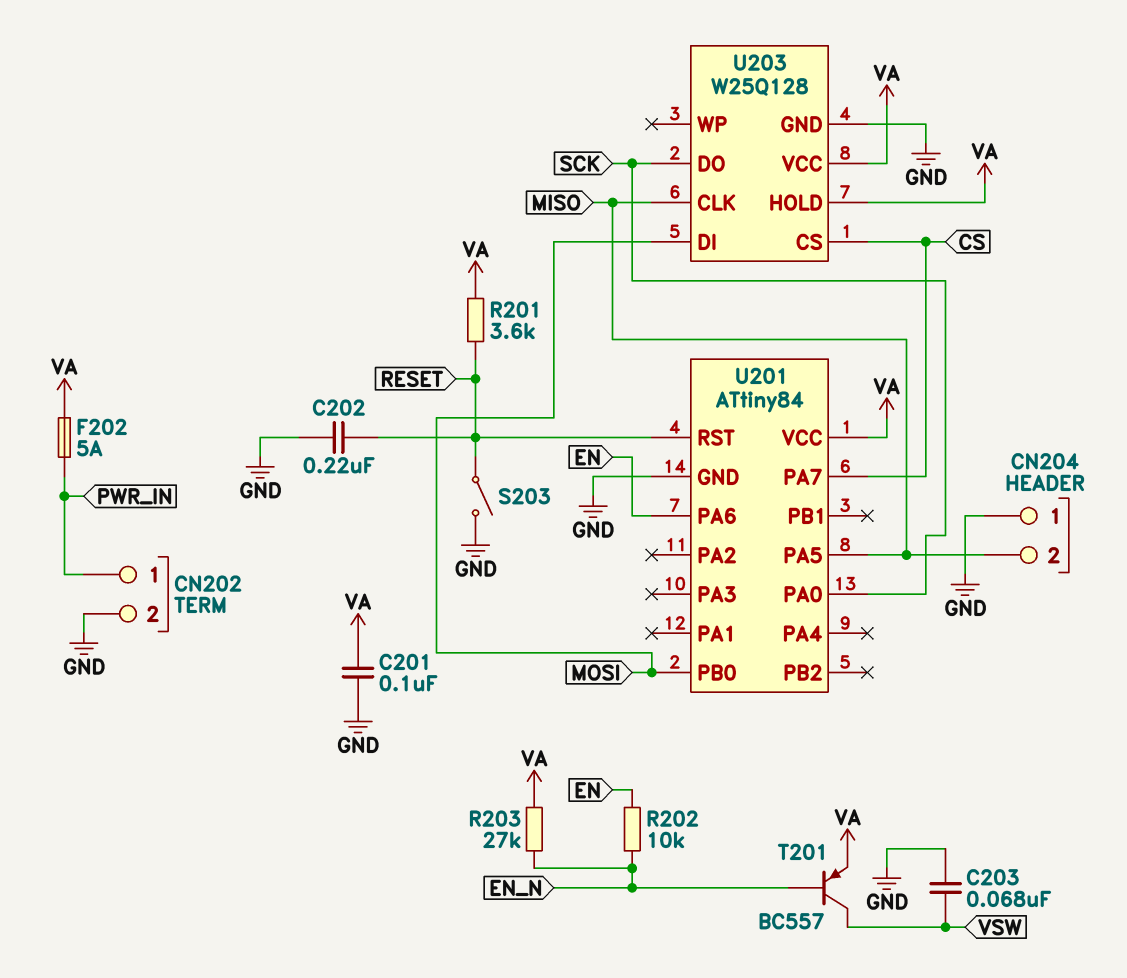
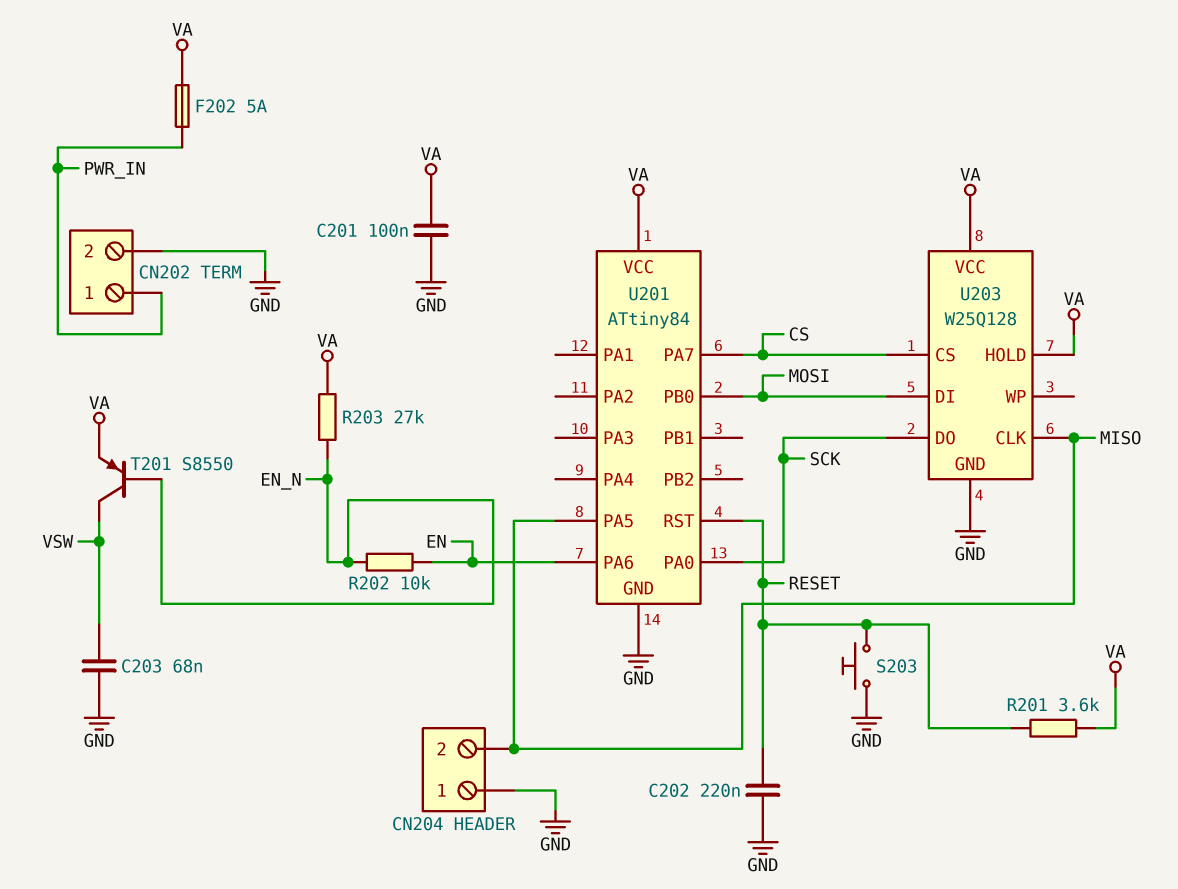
S203: switch (GND, RESET) -> button (GND, RESET)
T201: PNP BC557 (B EN_N, C VSW, E VA) -> PNP S8550 (B EN_N, C VSW, E VA)

